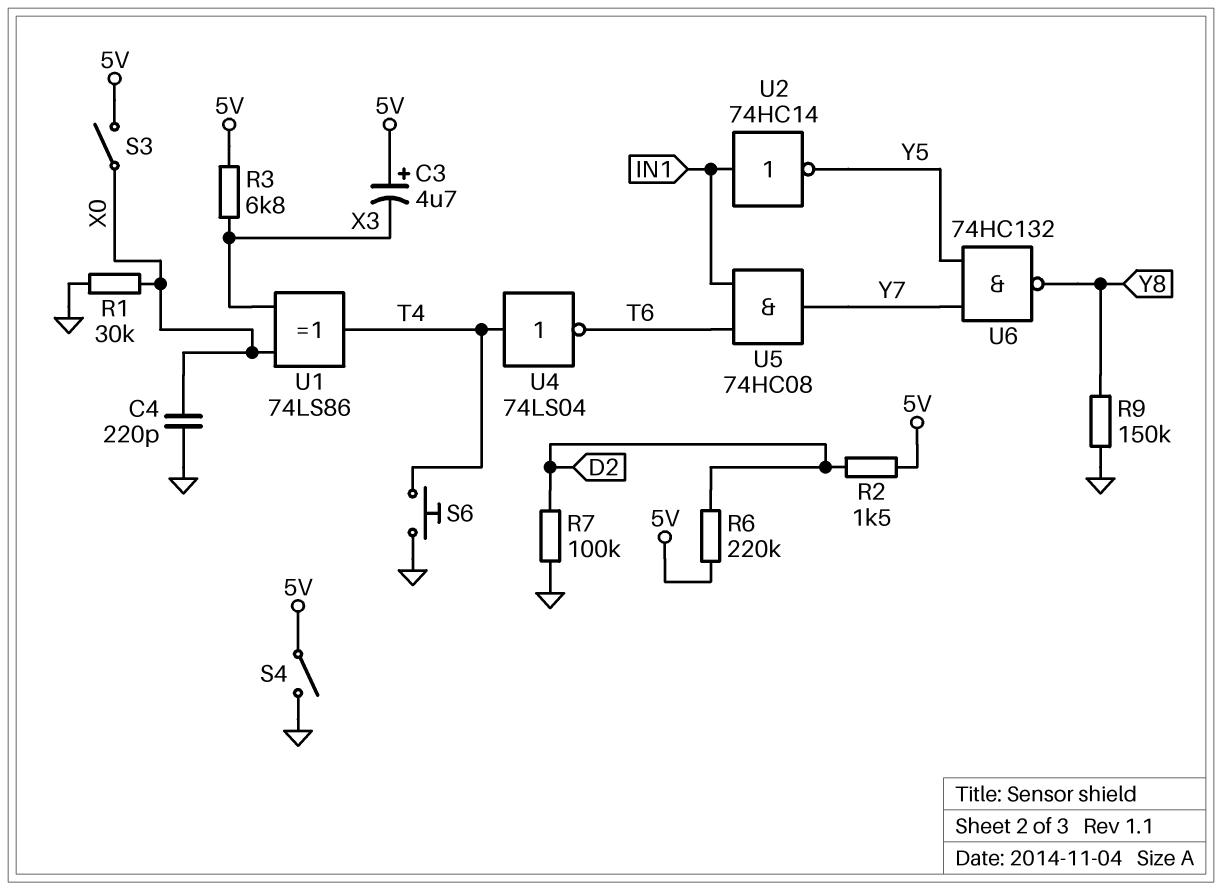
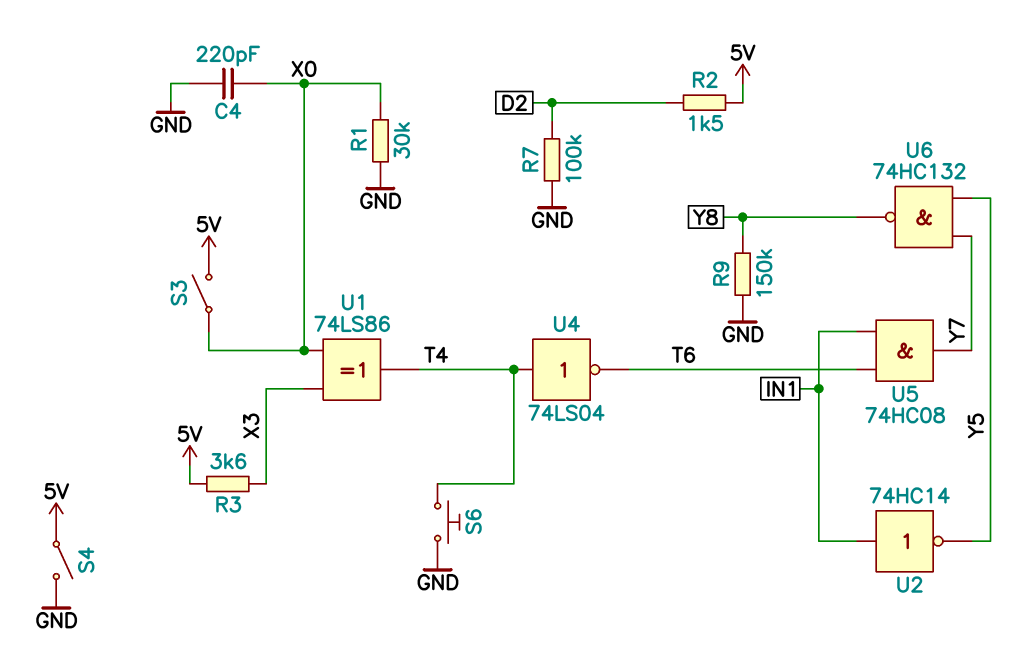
C3: 4.7uF (plus 5V, minus X3) -> none
R3: 6.8k (5V, X3) -> 3.6k (5V, X3)
R6: 220k (5V, D2) -> none

